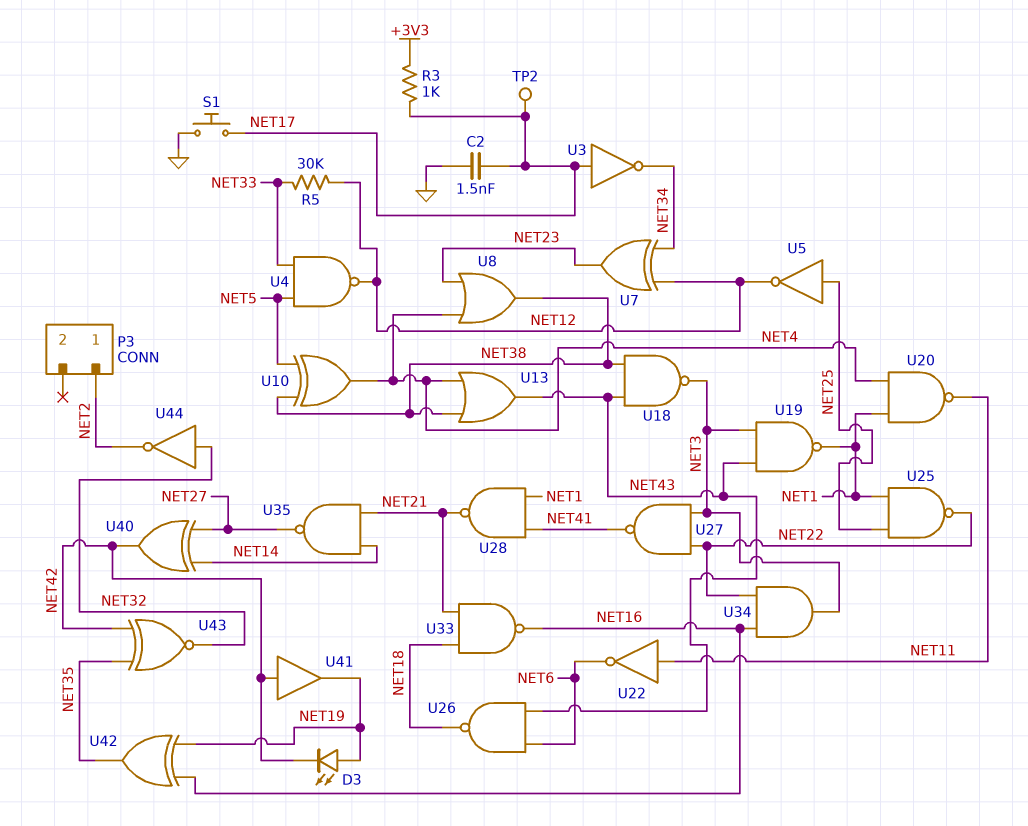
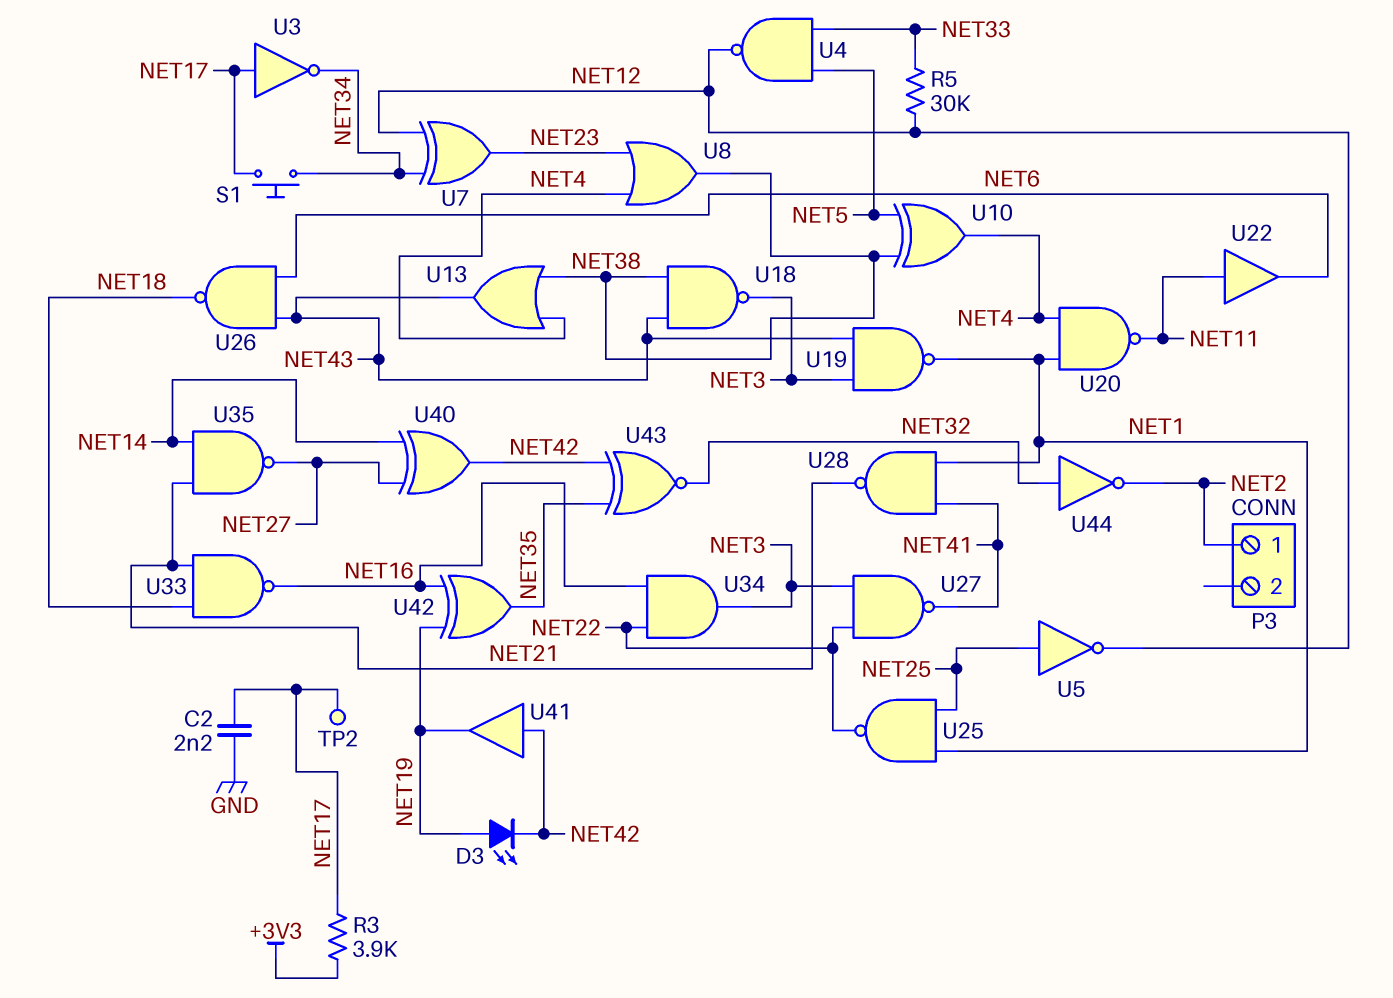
C2: 1.5nF (GND, NET17) -> 2.2nF (GND, NET17)
R3: 1k (+3V3, NET17) -> 3.9k (+3V3, NET17)
S1: button (GND, NET17) -> button (NET17, NET34)
U22: NOT (in NET11, out NET6) -> buffer (in NET11, out NET6)

